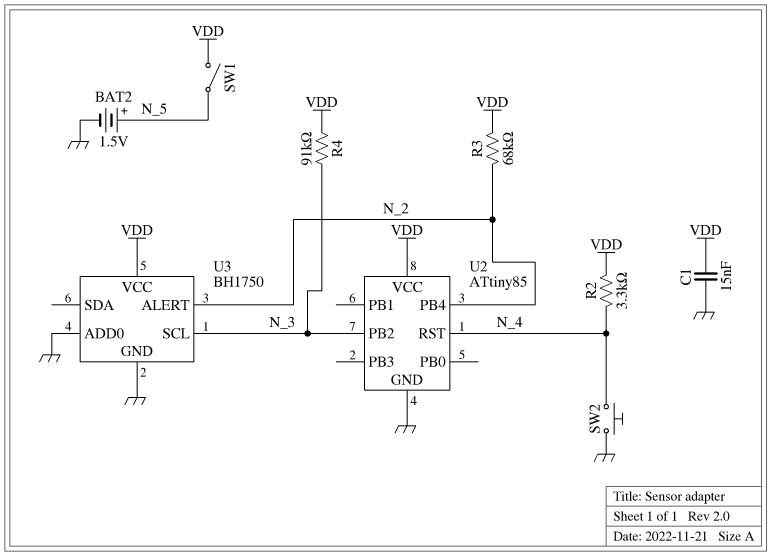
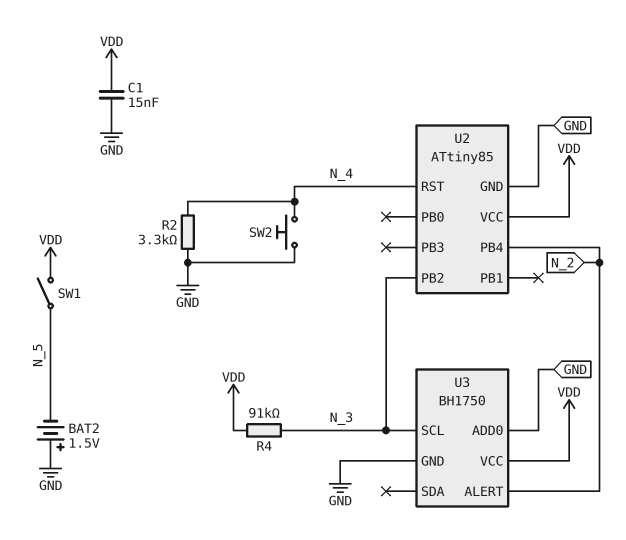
BAT2: 1.5V (plus N_5, minus GND) -> 1.5V (plus GND, minus N_5)
R2: 3.3k (N_4, VDD) -> 3.3k (GND, N_4)
R3: 68k (N_2, VDD) -> none

